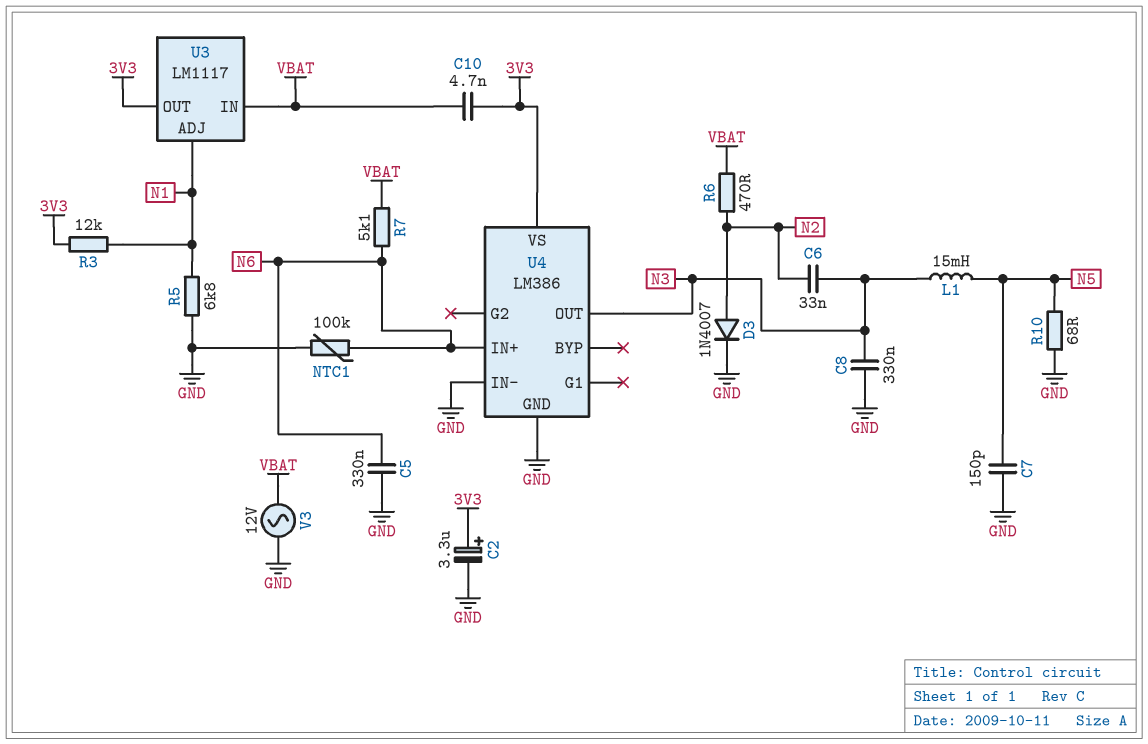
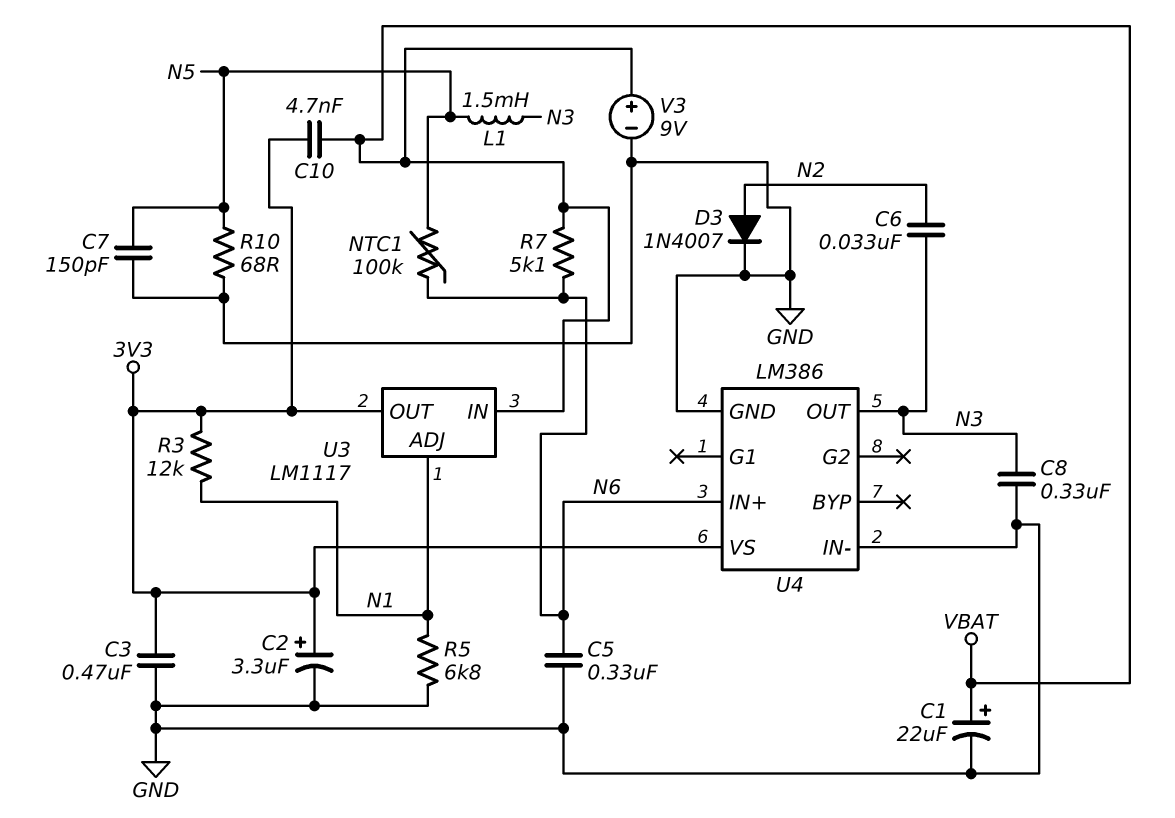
C1: none -> 22uF (plus VBAT, minus GND)
C3: none -> 470nF (3V3, GND)
L1: 15mH (N3, N5) -> 1.5mH (N3, N5)
NTC1: 100k (GND, N6) -> 100k (N5, N6)
R6: 470 (N2, VBAT) -> none
V3: AC 12V (GND, VBAT) -> 9V (plus VBAT, minus GND)

